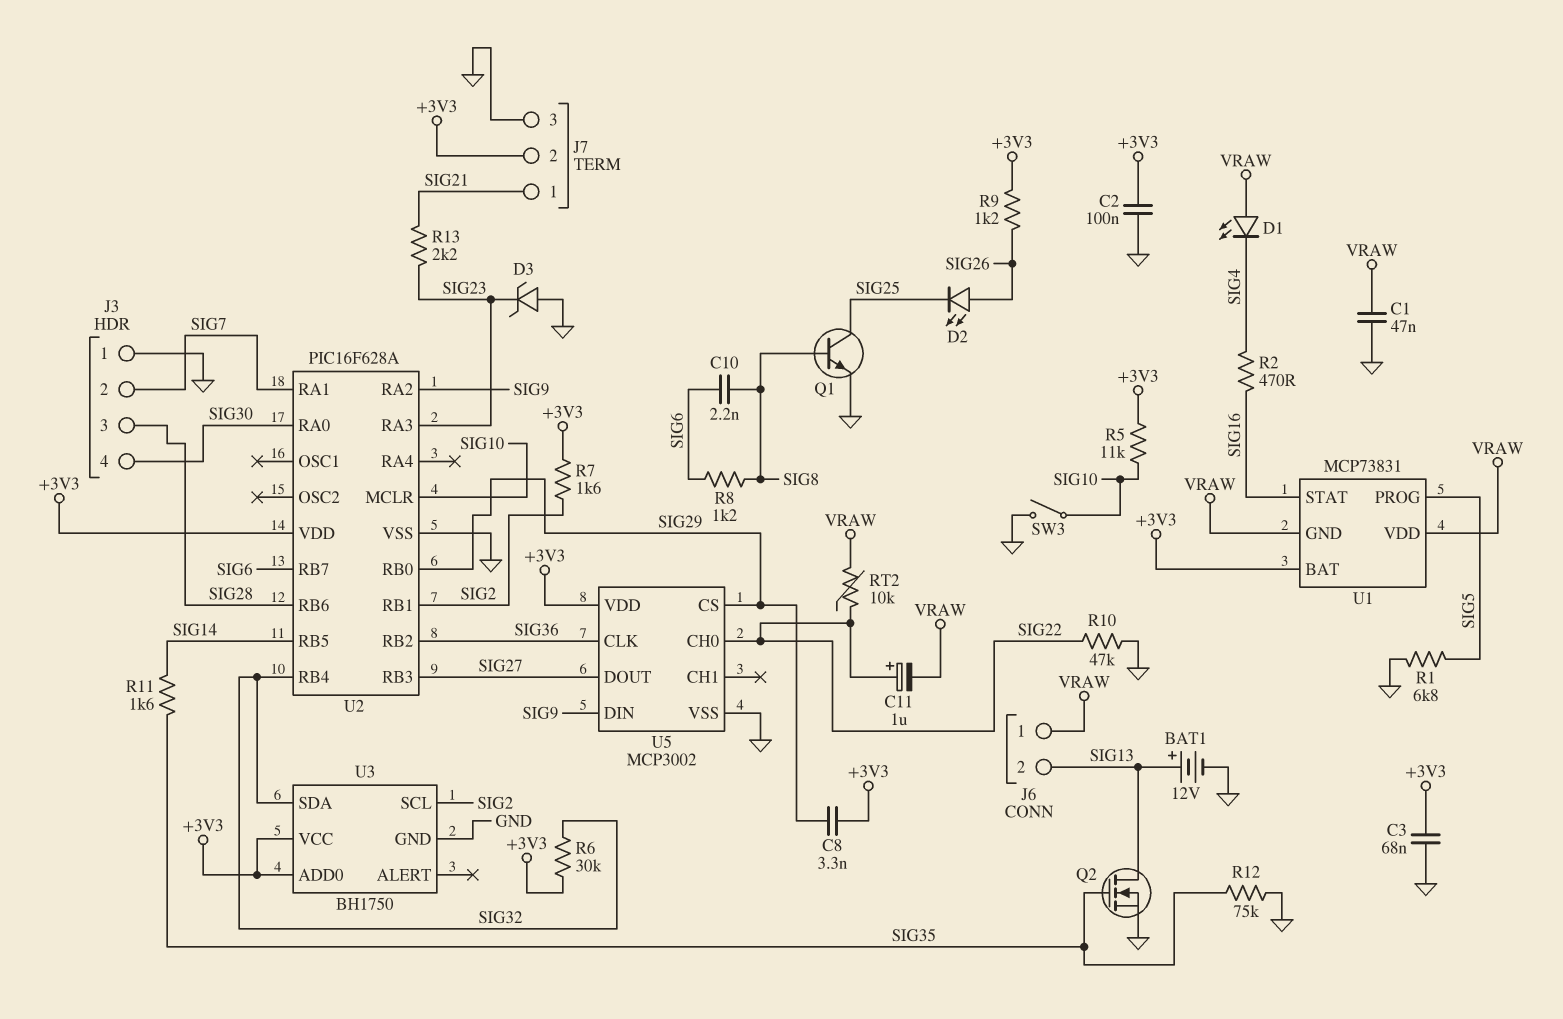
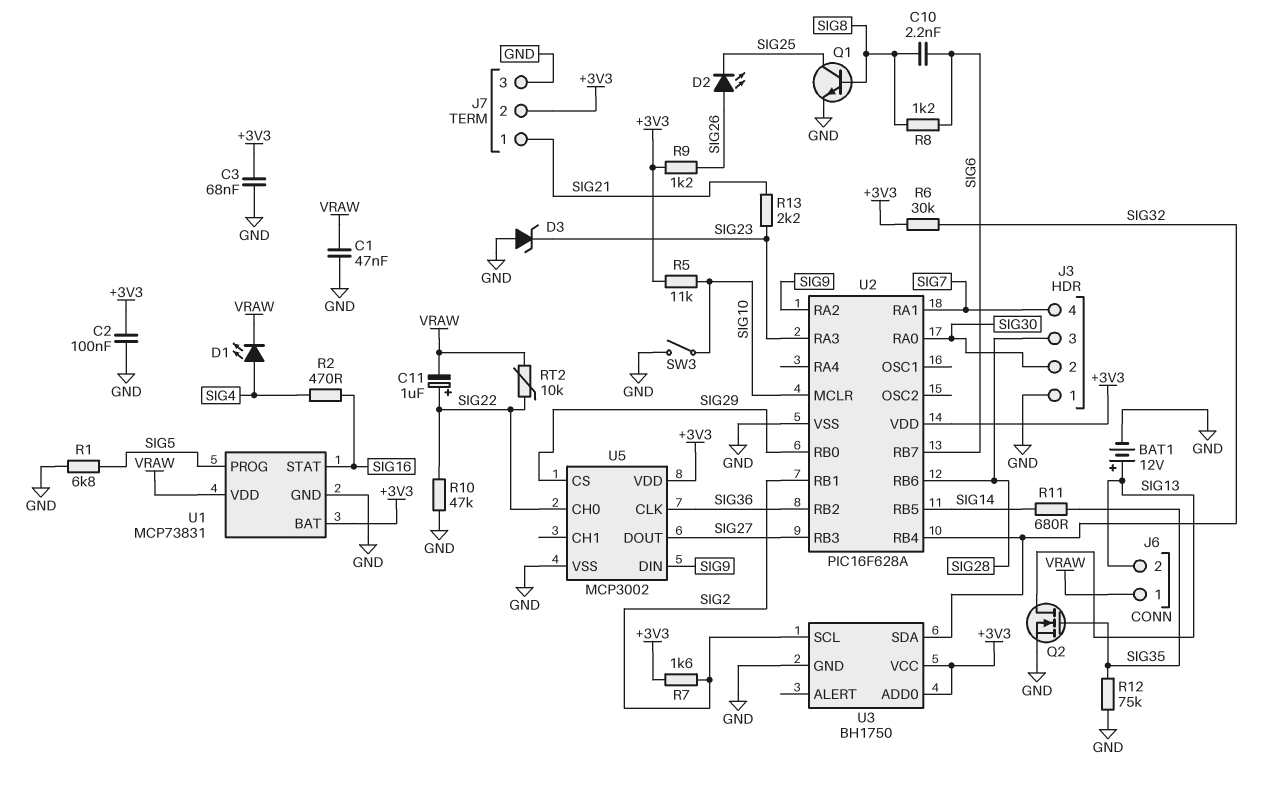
C8: 3.3nF (+3V3, SIG29) -> none
D1: LED (A VRAW, K SIG4) -> LED (A SIG4, K VRAW)
J3 pin 2: SIG7 -> SIG30
J3 pin 4: SIG30 -> SIG7
R11: 1.6k (SIG14, SIG35) -> 680 (SIG14, SIG35)
U1 pin GND: VRAW -> GND

